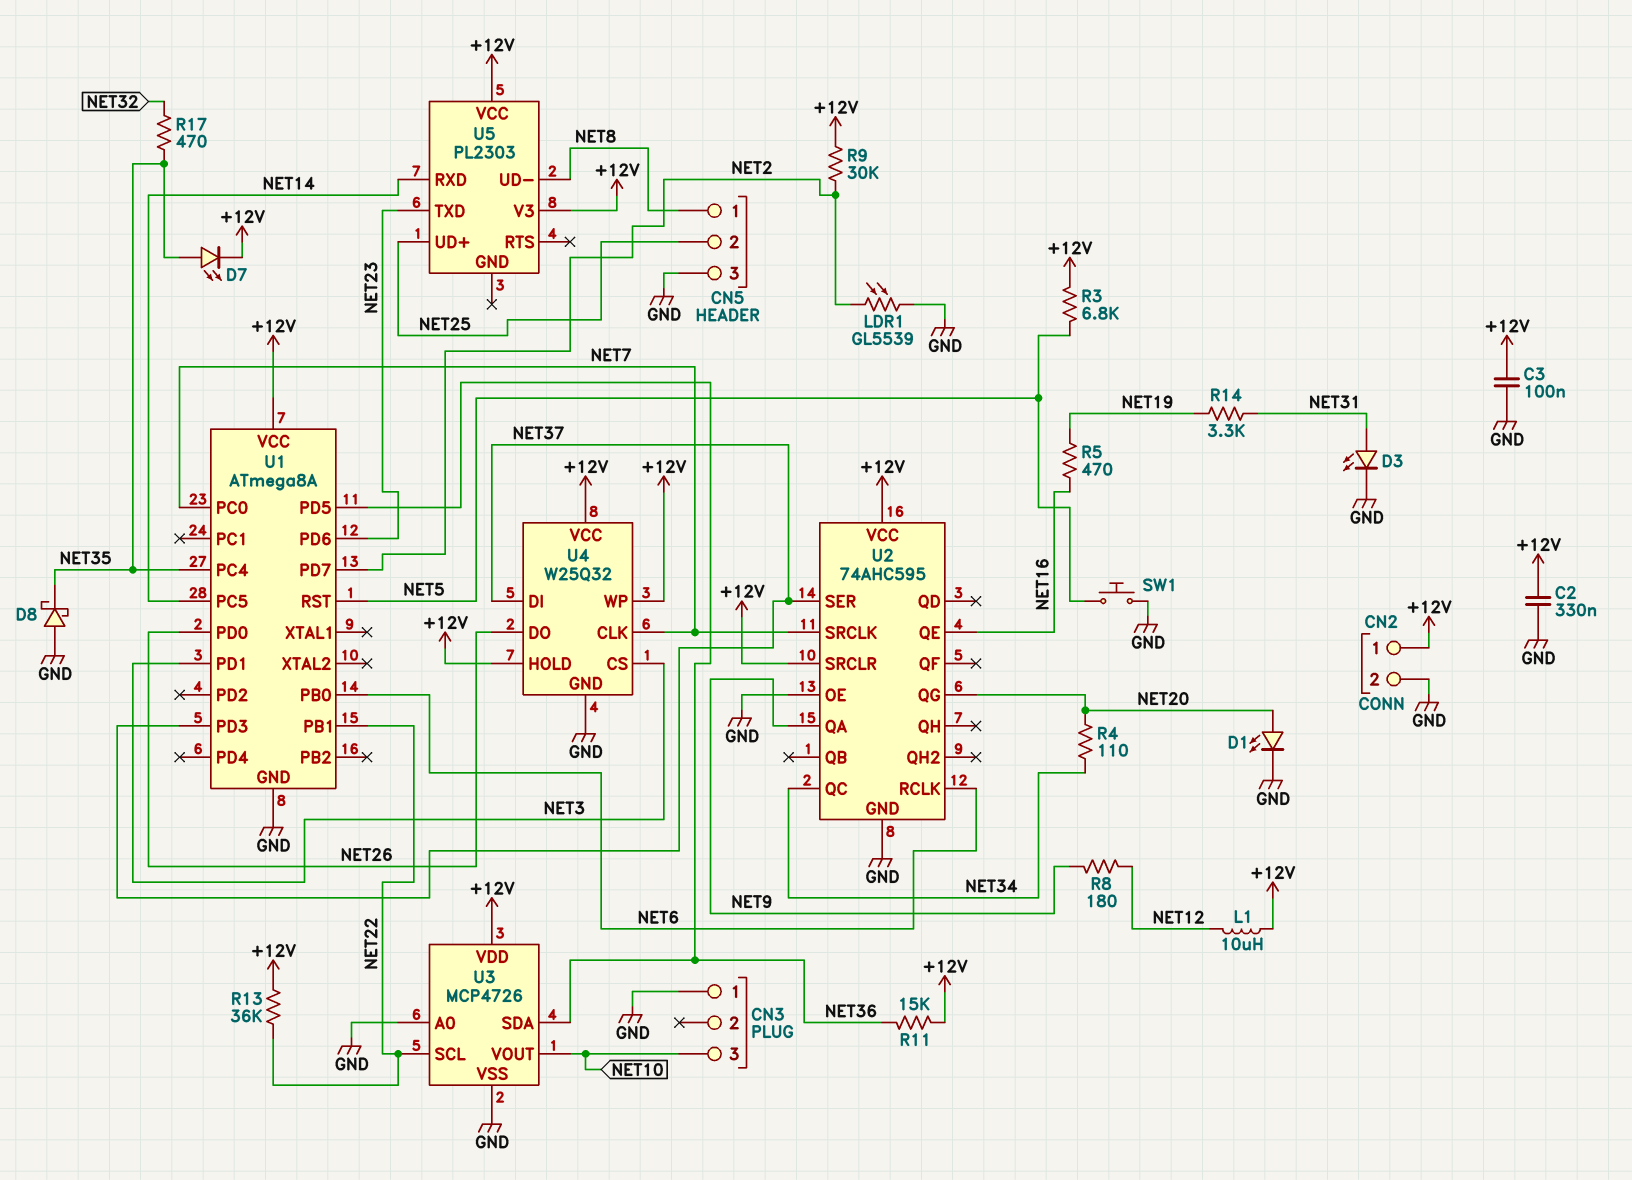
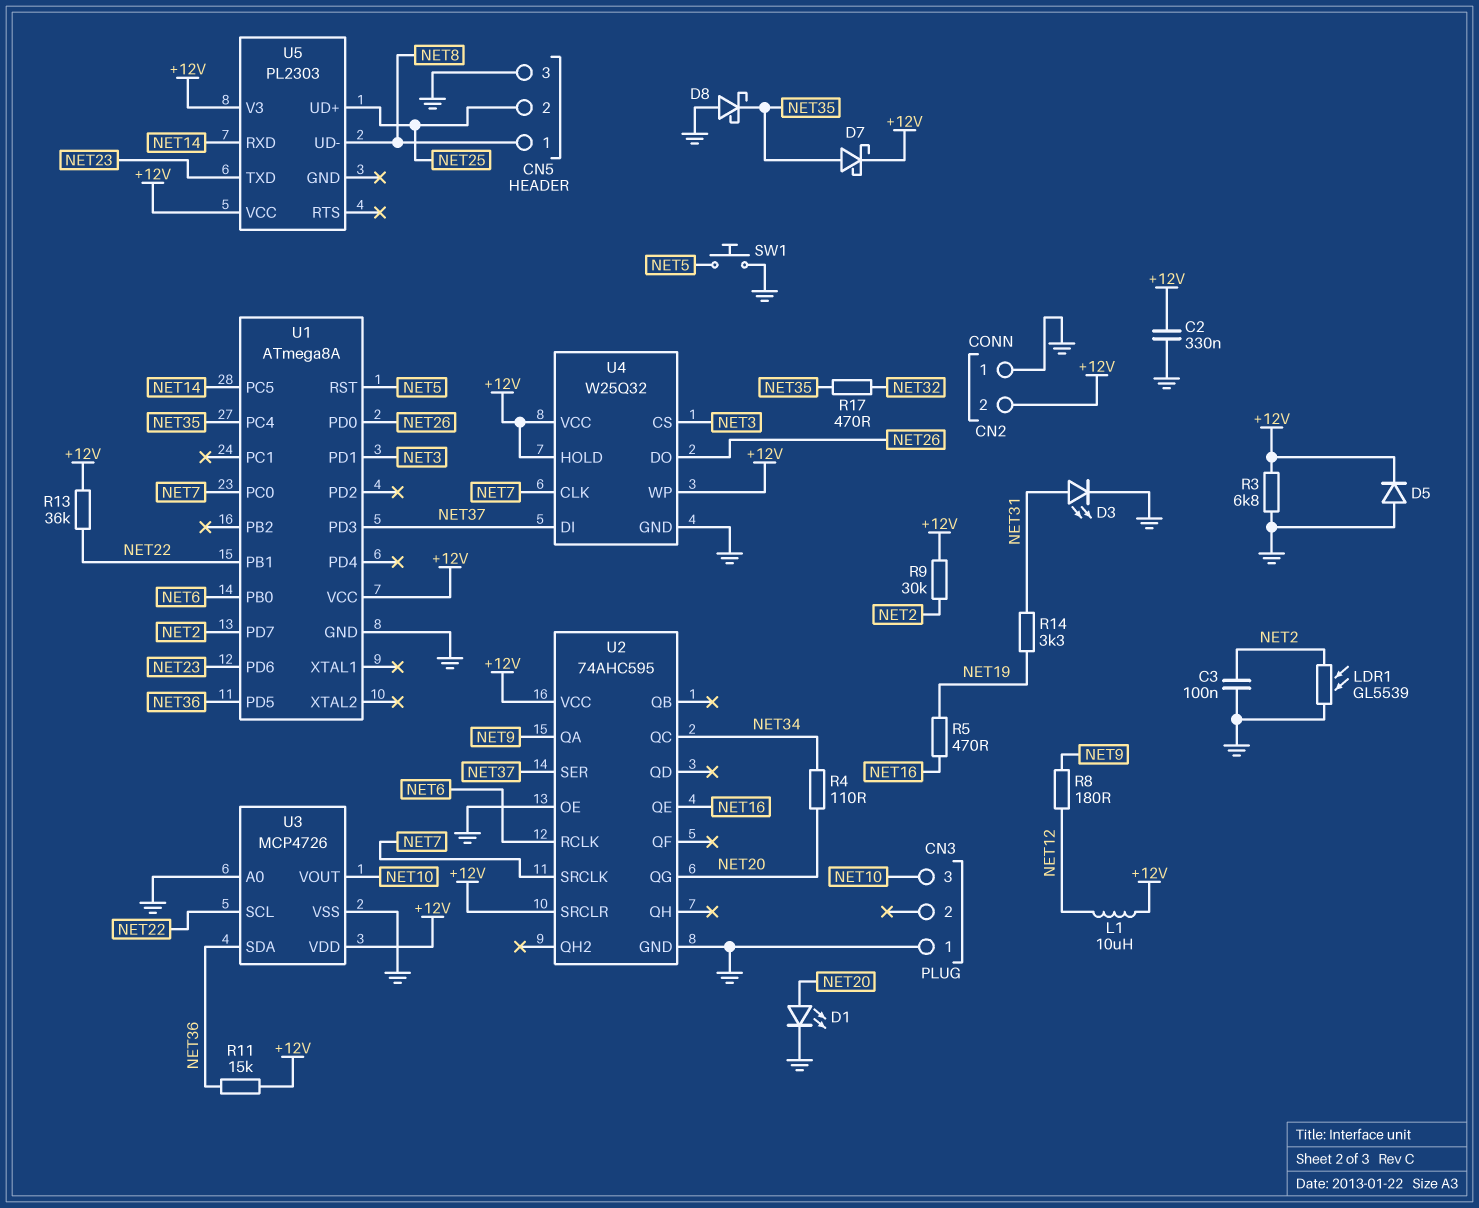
C3: 100nF (+12V, GND) -> 100nF (GND, NET2)
CN2 pin 1: +12V -> GND
CN2 pin 2: GND -> +12V
D5: none -> diode (A GND, K +12V)
D7: LED (A NET35, K +12V) -> schottky (A NET35, K +12V)
R3: 6.8k (+12V, NET5) -> 6.8k (+12V, GND)

